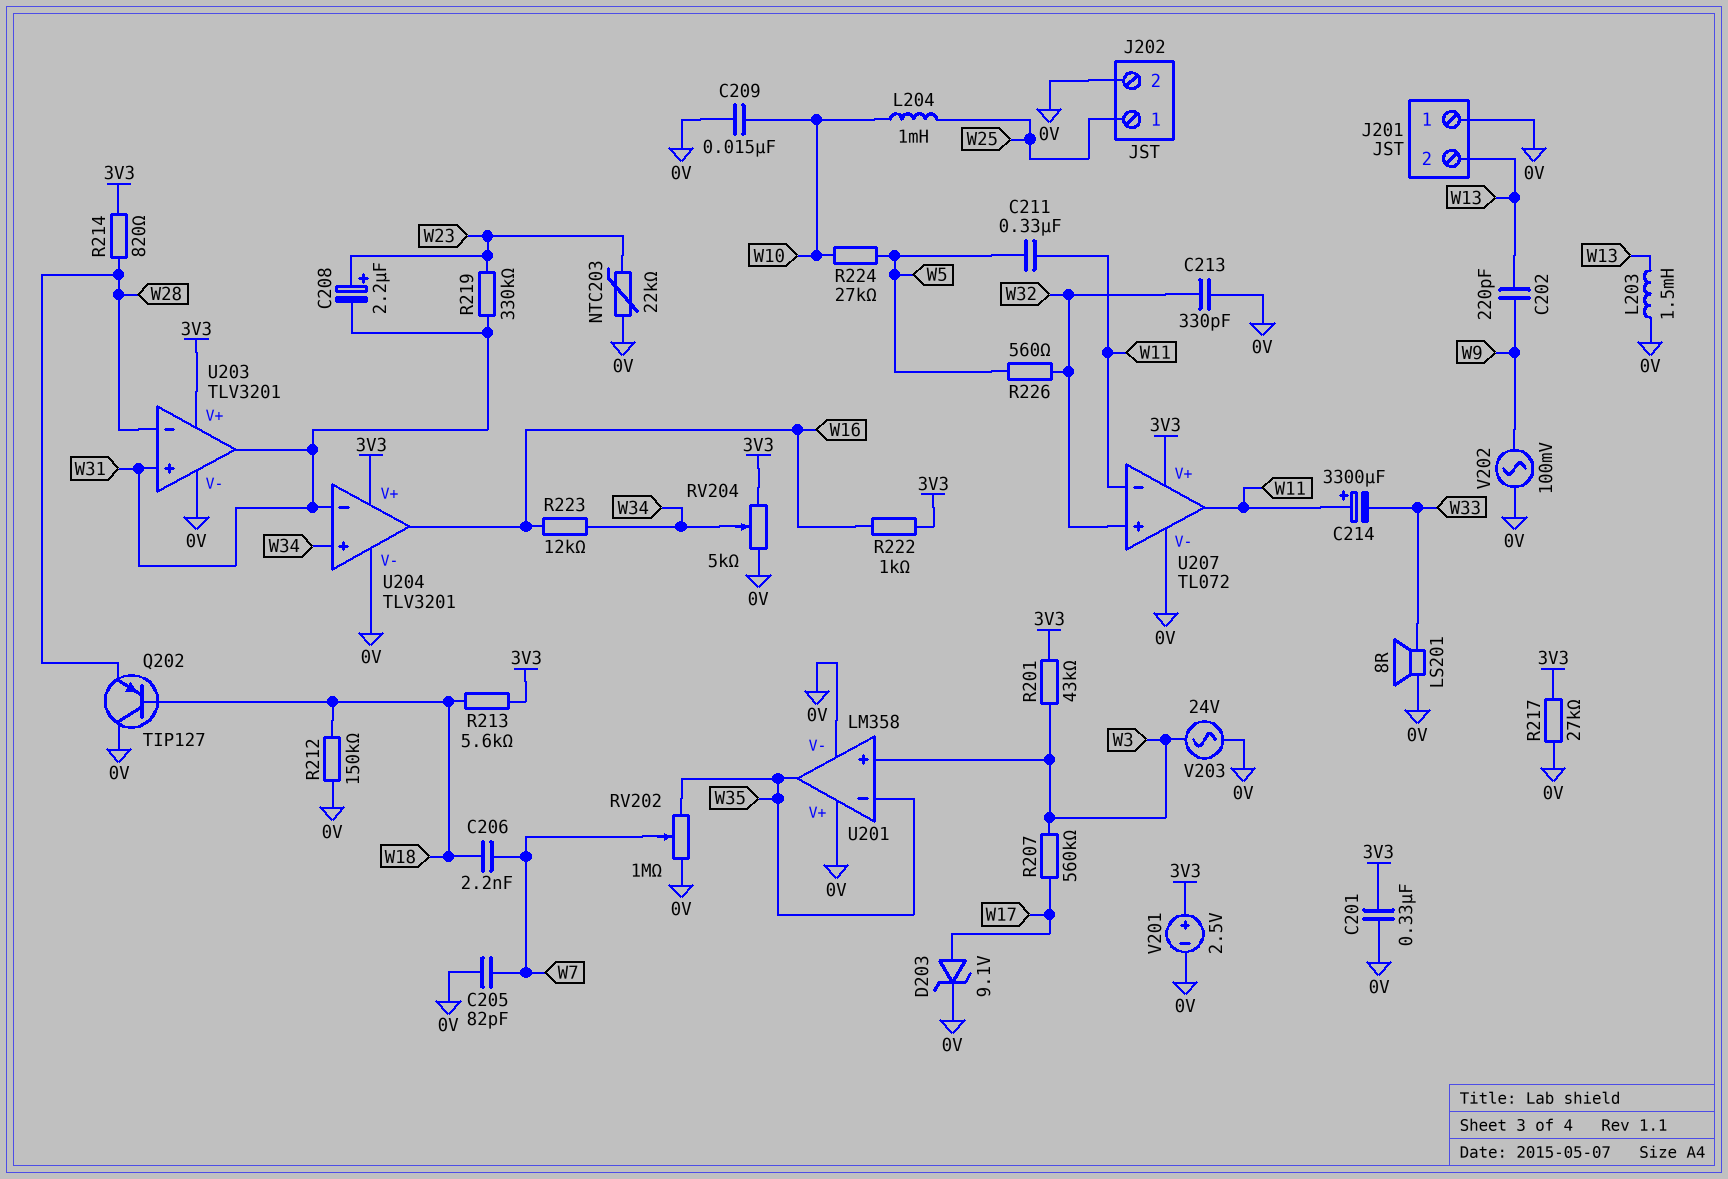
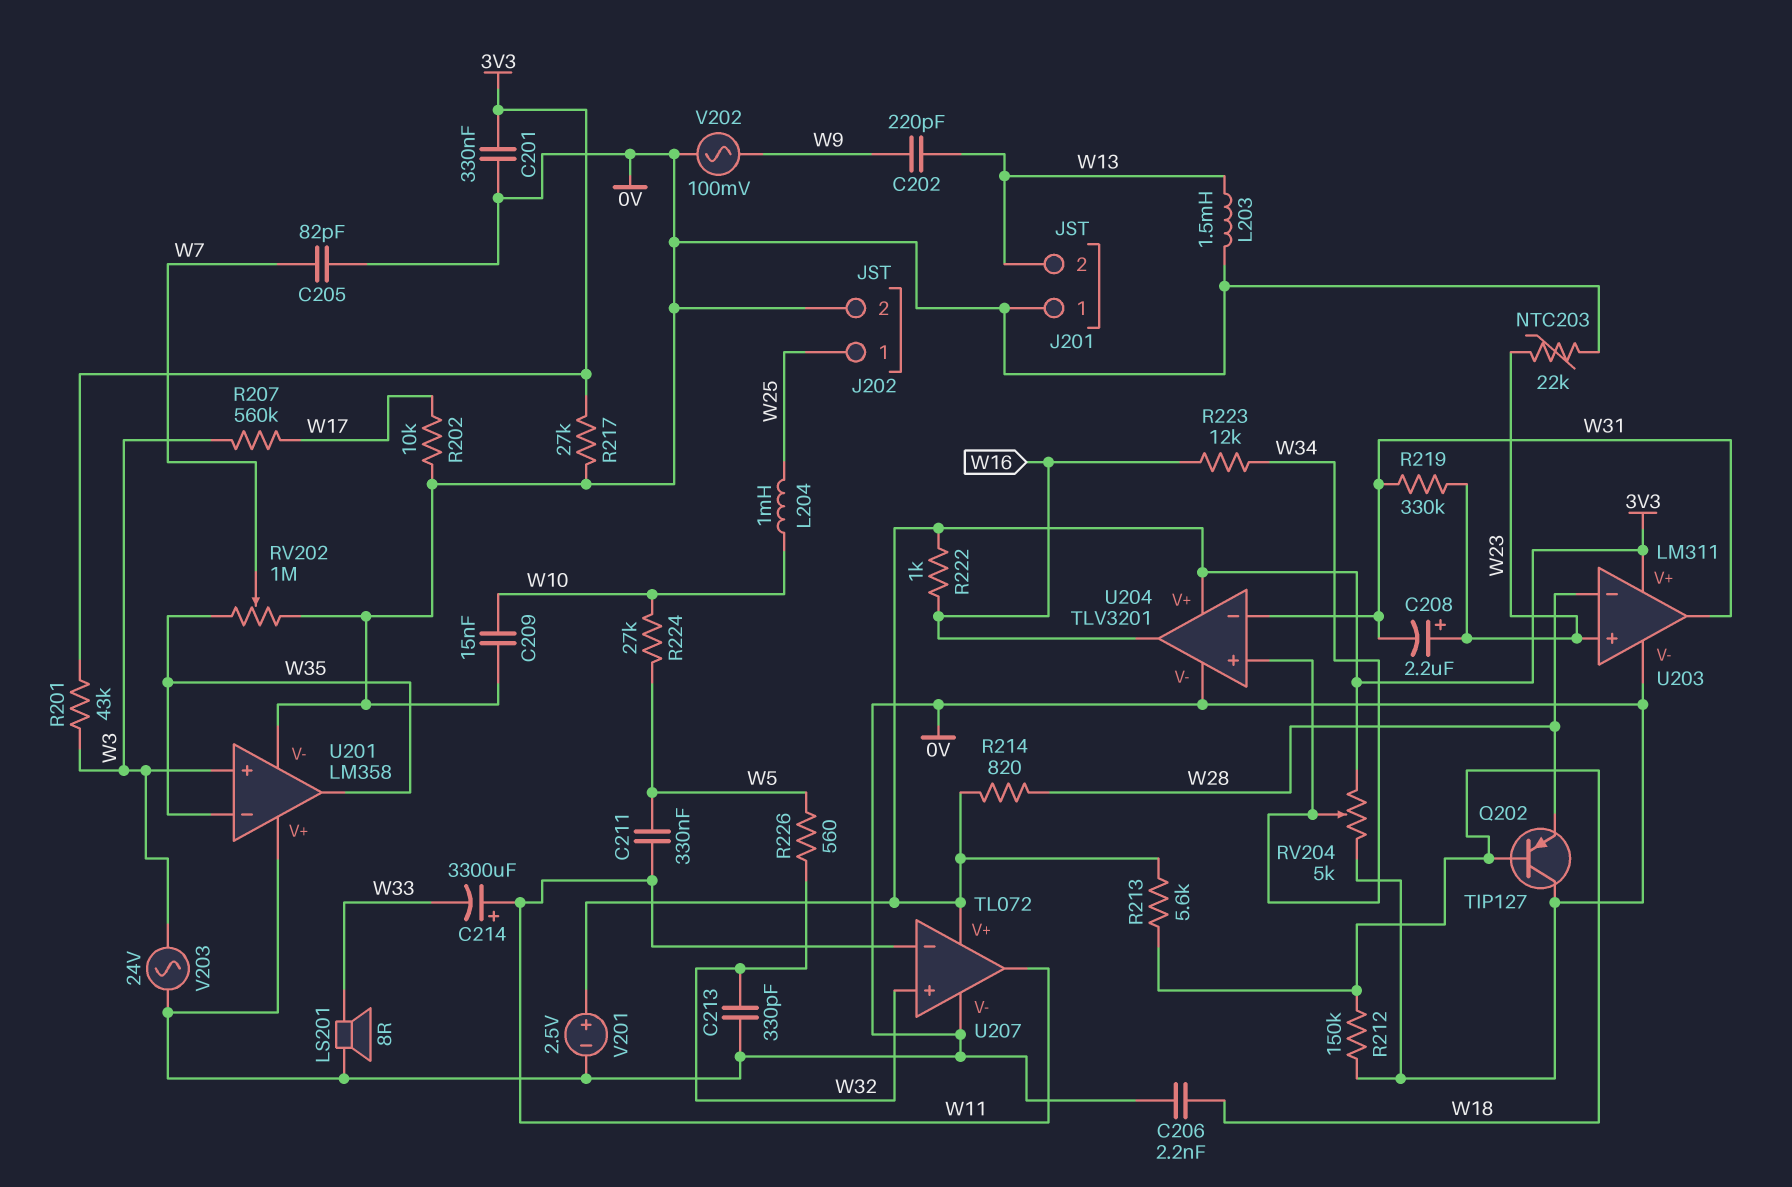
C206: 2.2nF (W7, W18) -> 2.2nF (0V, W18)
D203: zener 9.1V (A W17, K 0V) -> none
R202: none -> 10k (0V, W17)
U203: TLV3201 -> LM311
U203 pin in+: W31 -> W23

